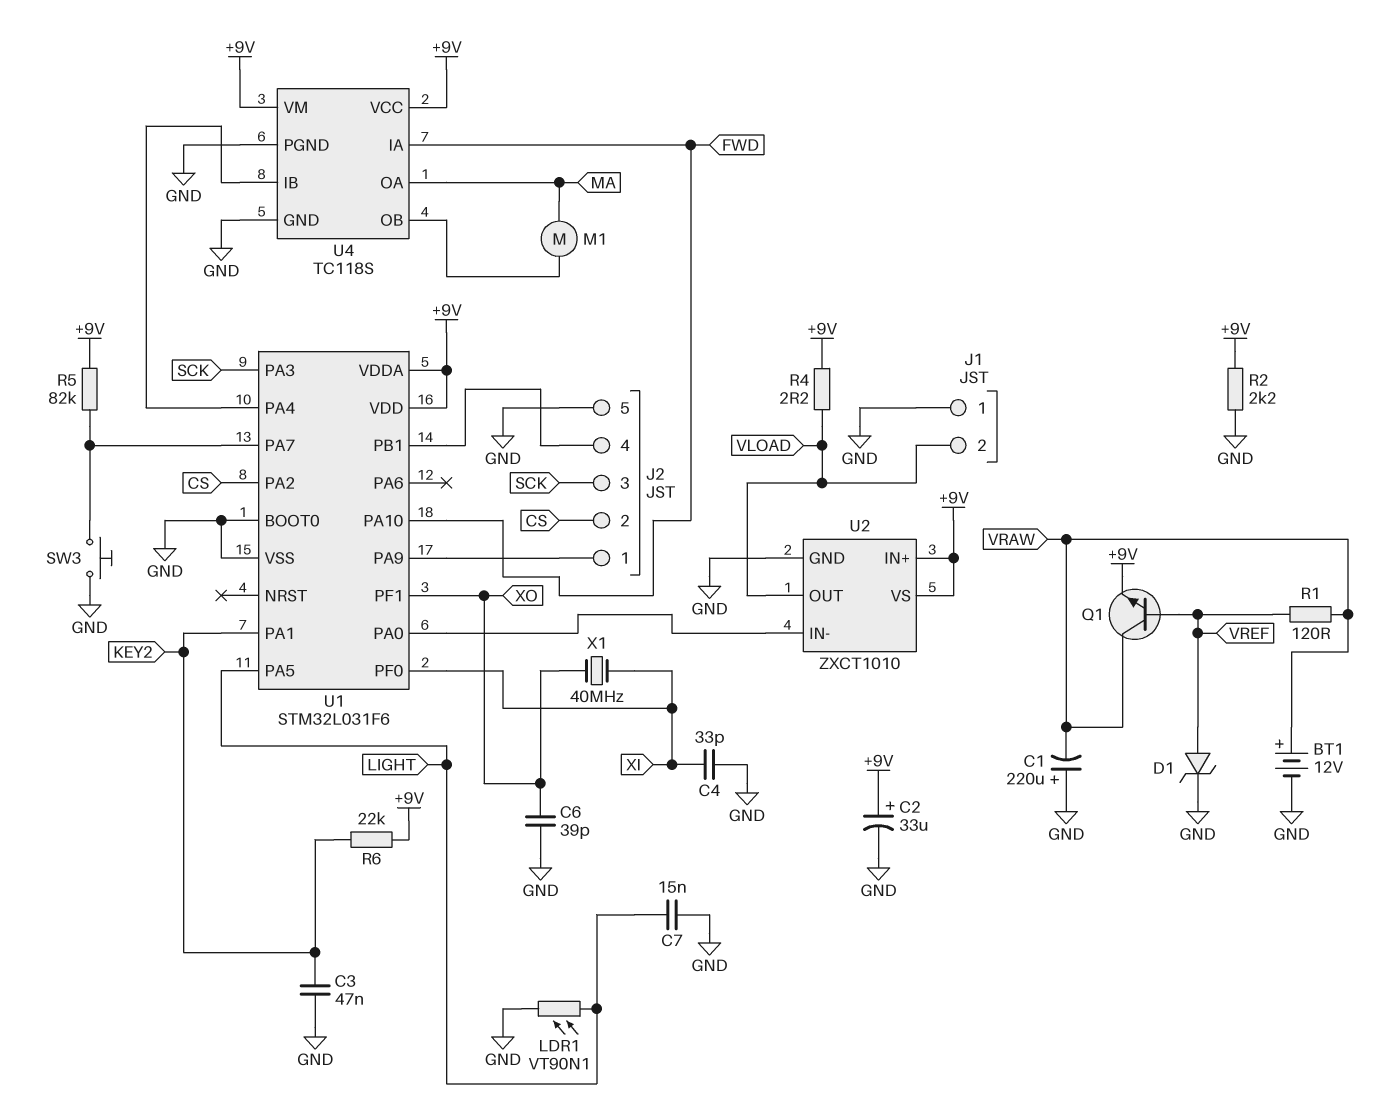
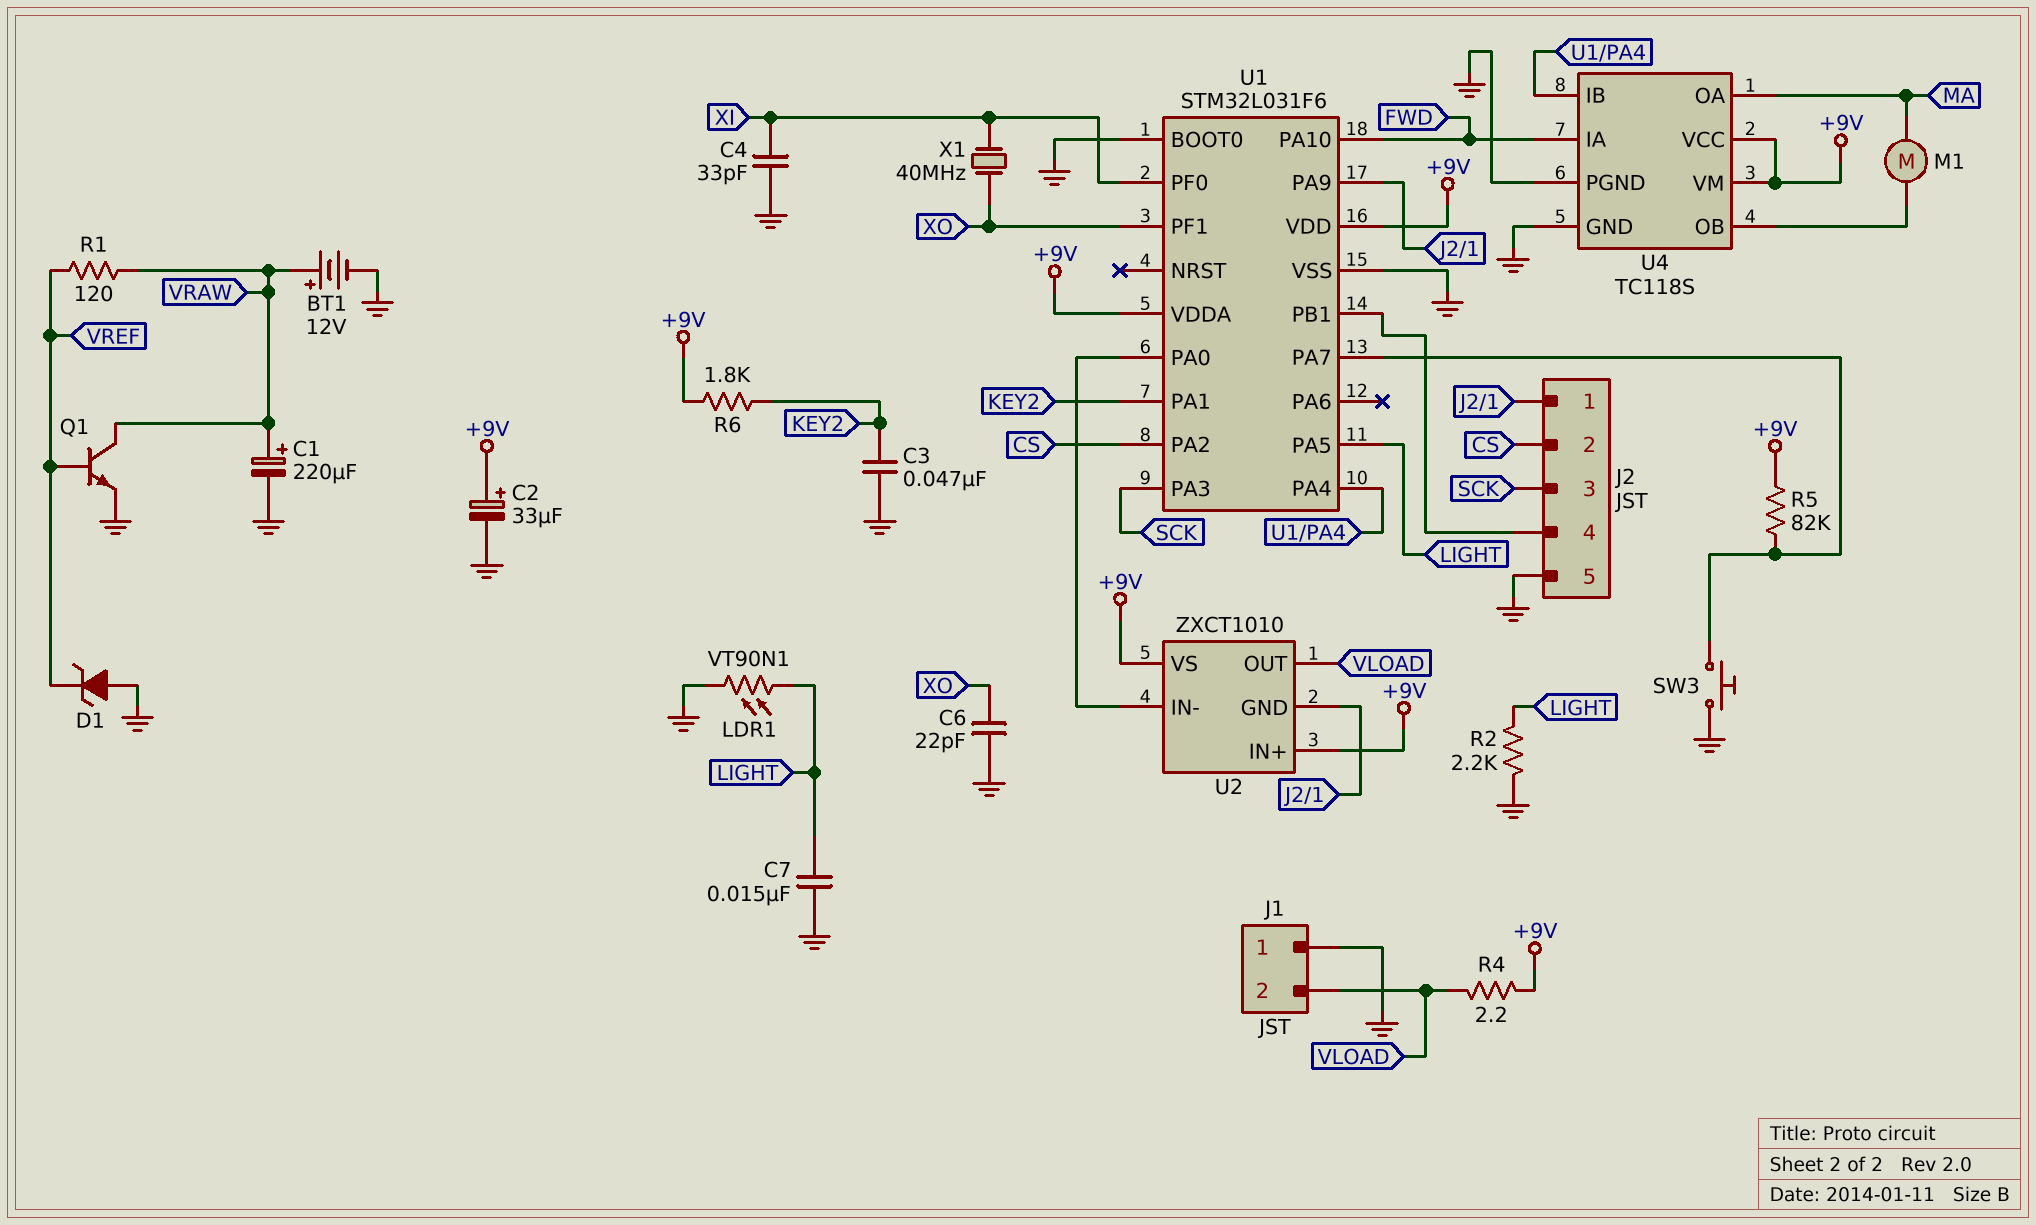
C1: 220uF (plus GND, minus VRAW) -> 220uF (plus VRAW, minus GND)
C6: 39pF (GND, XO) -> 22pF (GND, XO)
D1: zener (A VREF, K GND) -> zener (A GND, K VREF)
Q1: NPN (B VREF, C VRAW, E +9V) -> NPN (B VREF, C VRAW, E GND)
R2: 2.2k (+9V, GND) -> 2.2k (GND, LIGHT)
R6: 22k (+9V, KEY2) -> 1.8k (+9V, KEY2)
U2 pin GND: GND -> J2/1

